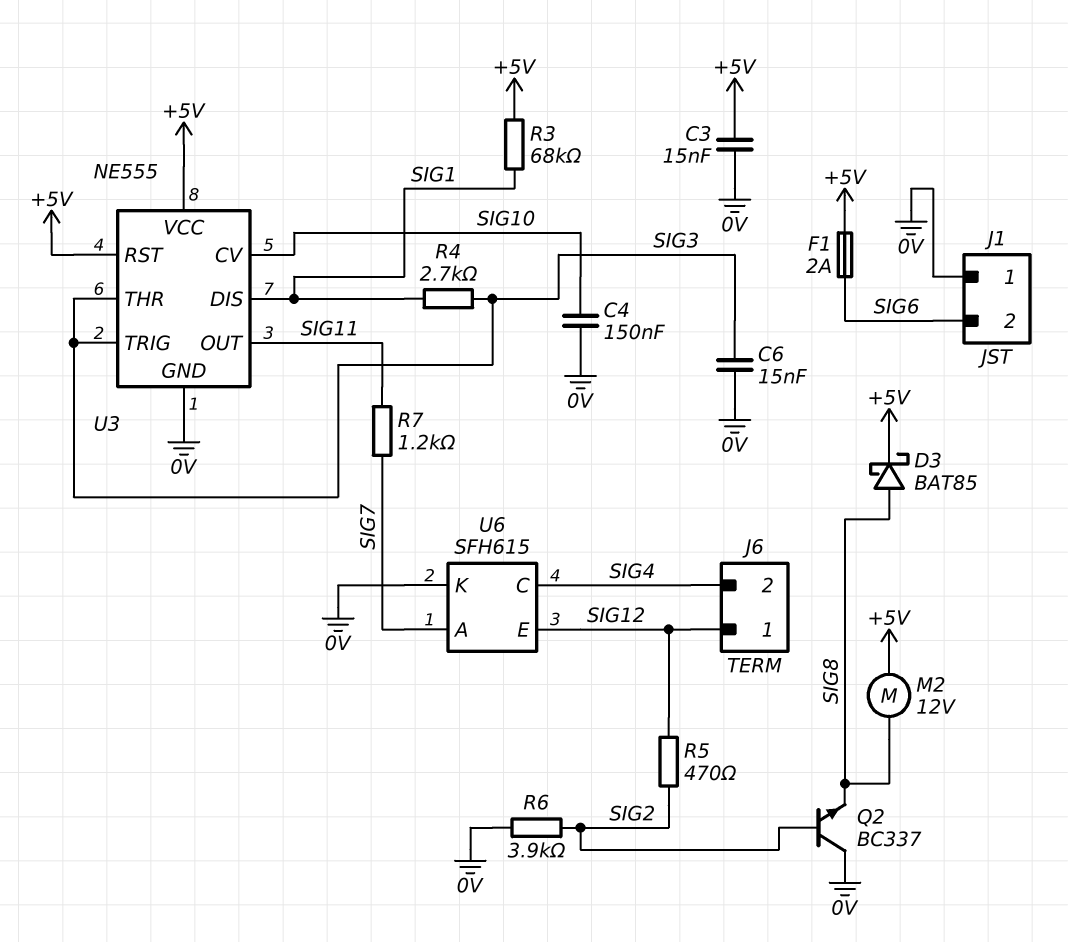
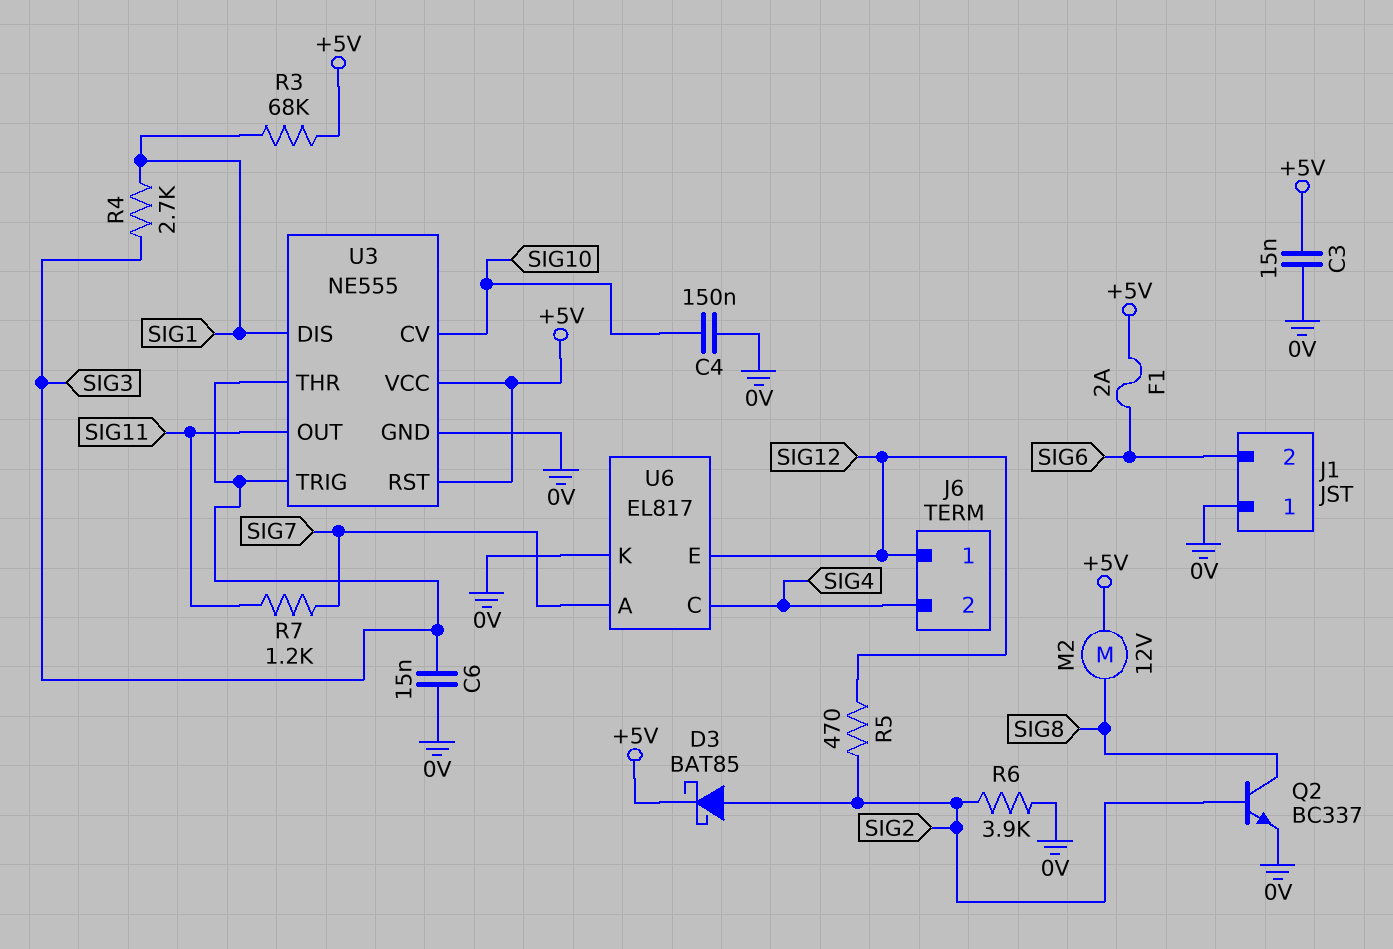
D3: schottky BAT85 (A SIG8, K +5V) -> schottky BAT85 (A SIG2, K +5V)
Q2: NPN BC337 (B SIG2, C 0V, E SIG8) -> NPN BC337 (B SIG2, C SIG8, E 0V)
U6: SFH615 -> EL817

